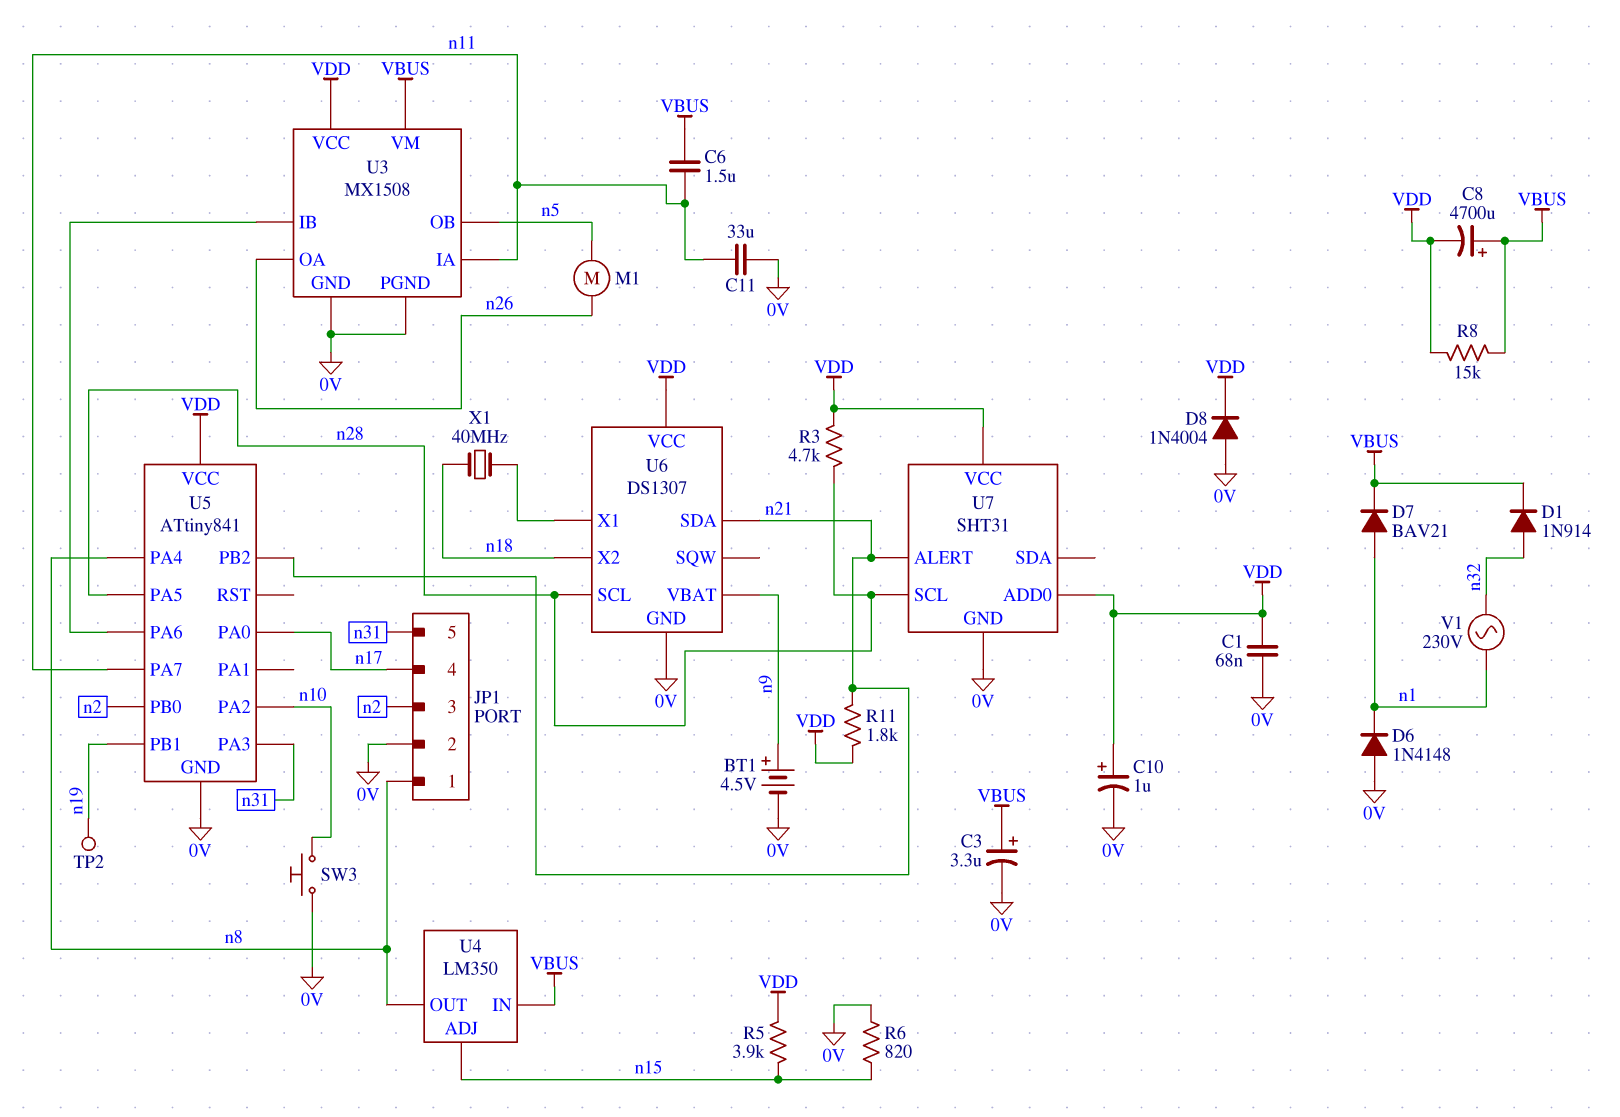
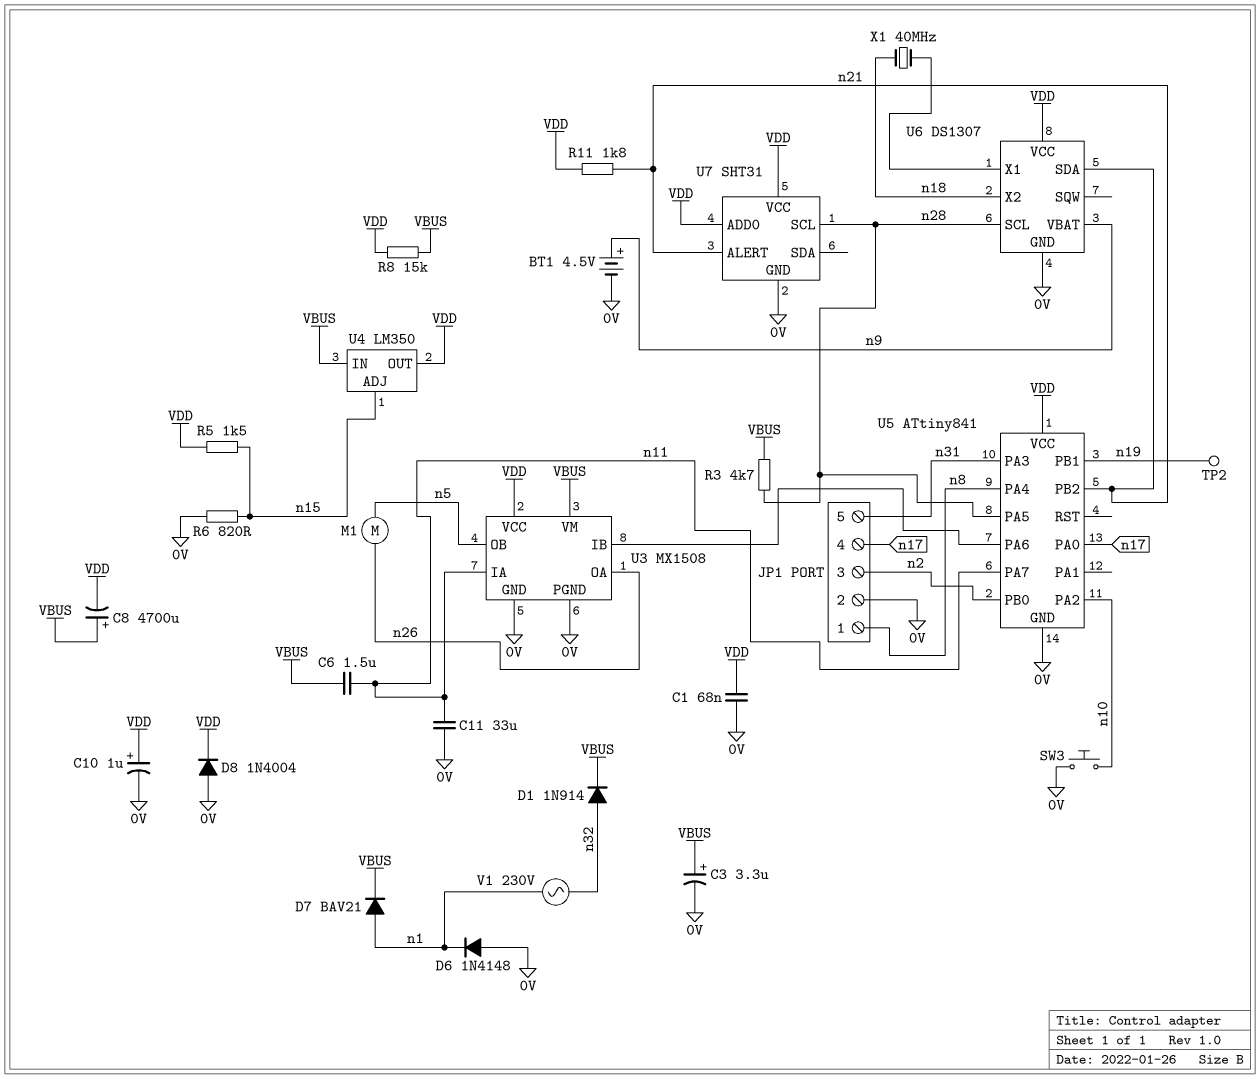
R3: 4.7k (VDD, n28) -> 4.7k (VBUS, n28)
R5: 3.9k (VDD, n15) -> 1.5k (VDD, n15)
U4 pin OUT: n8 -> VDD

